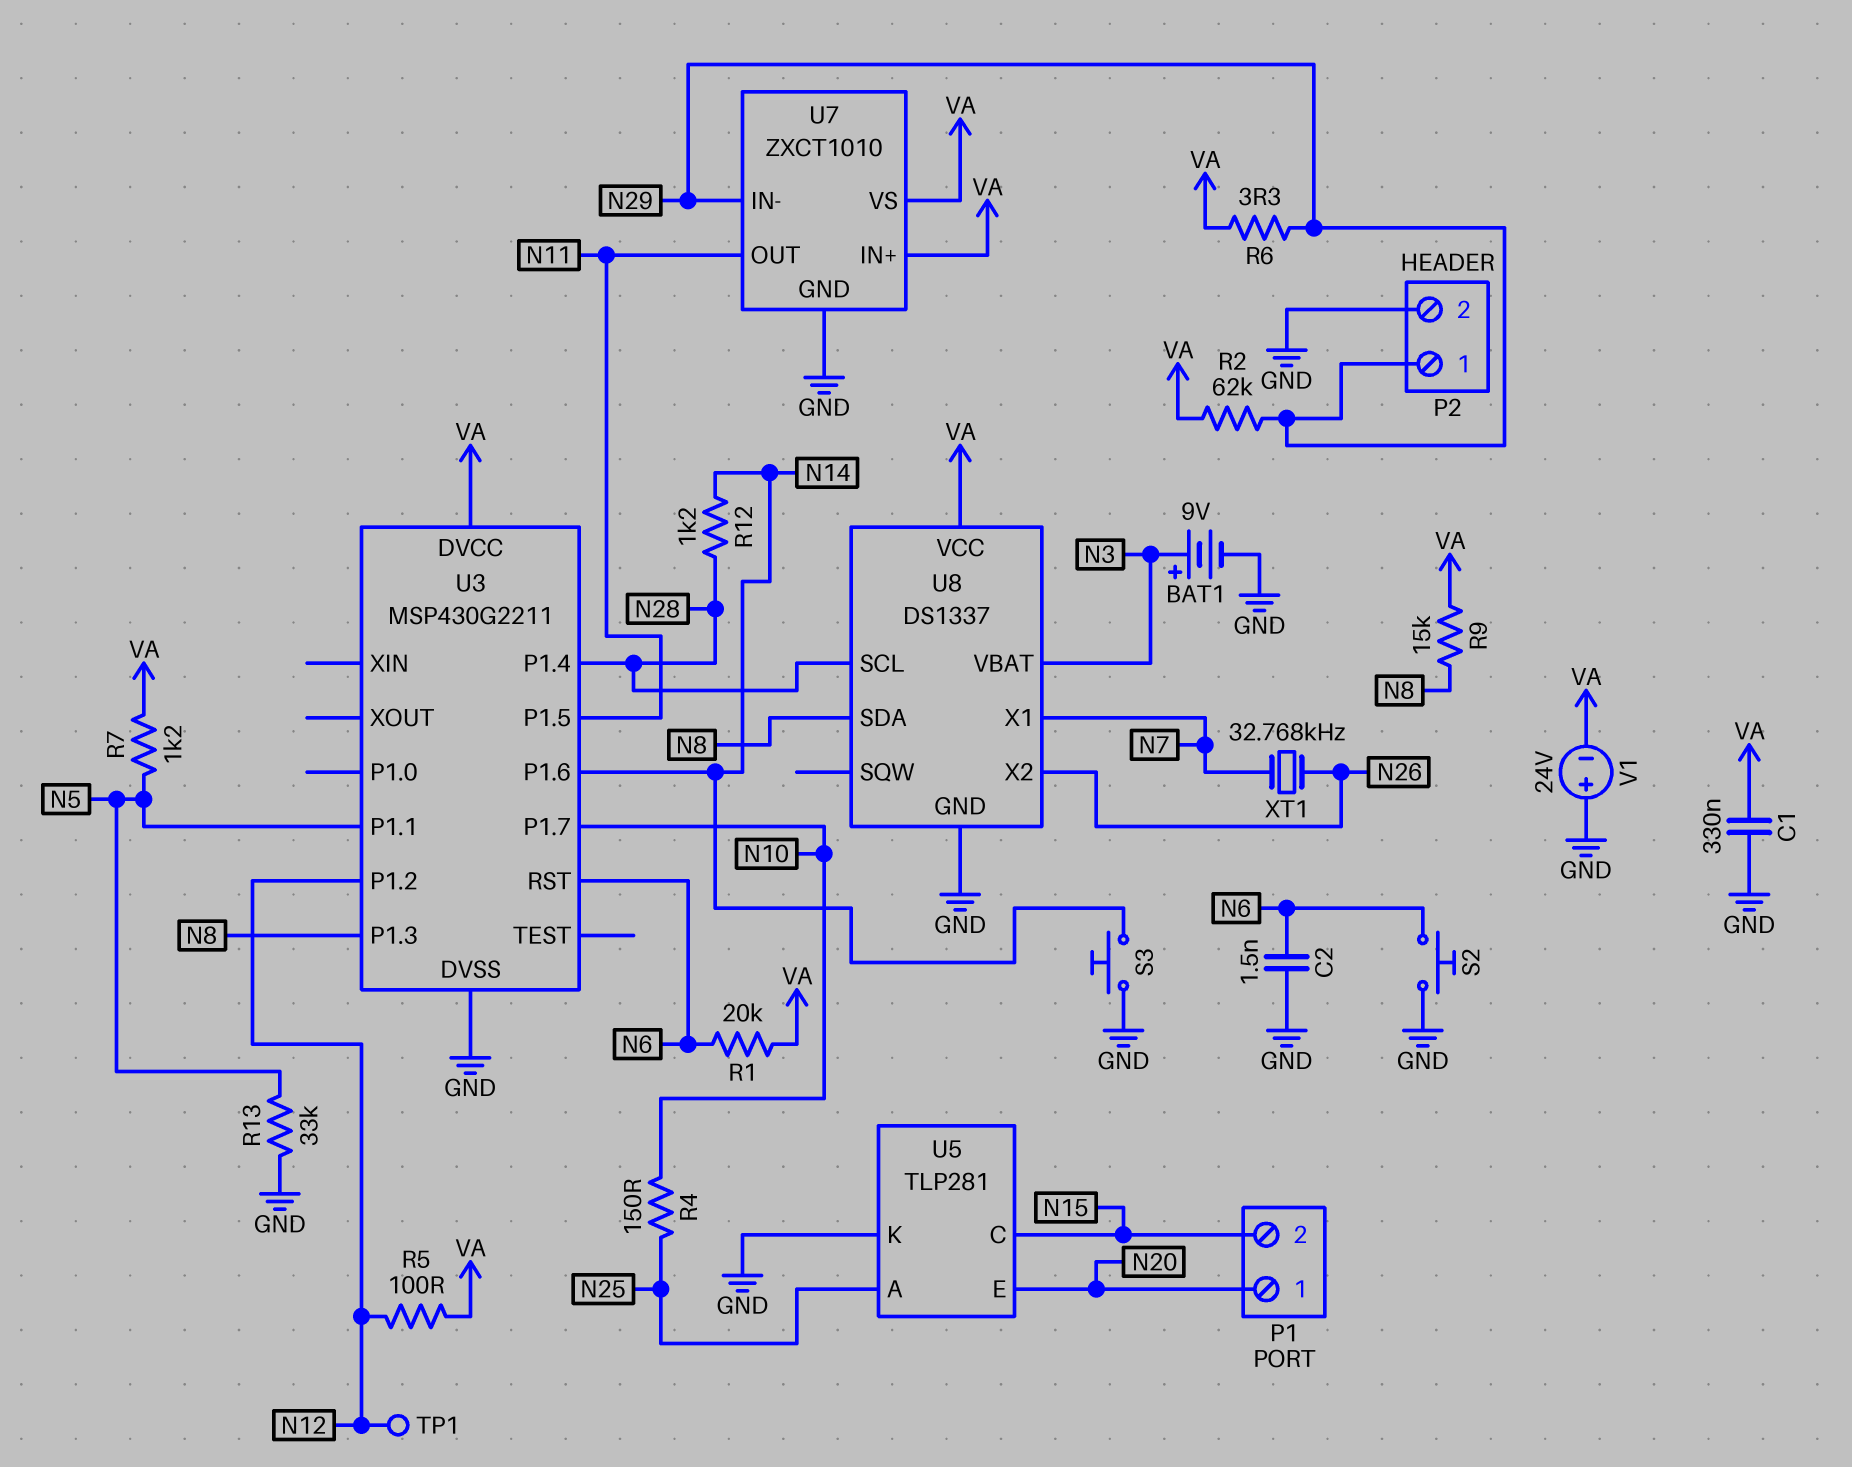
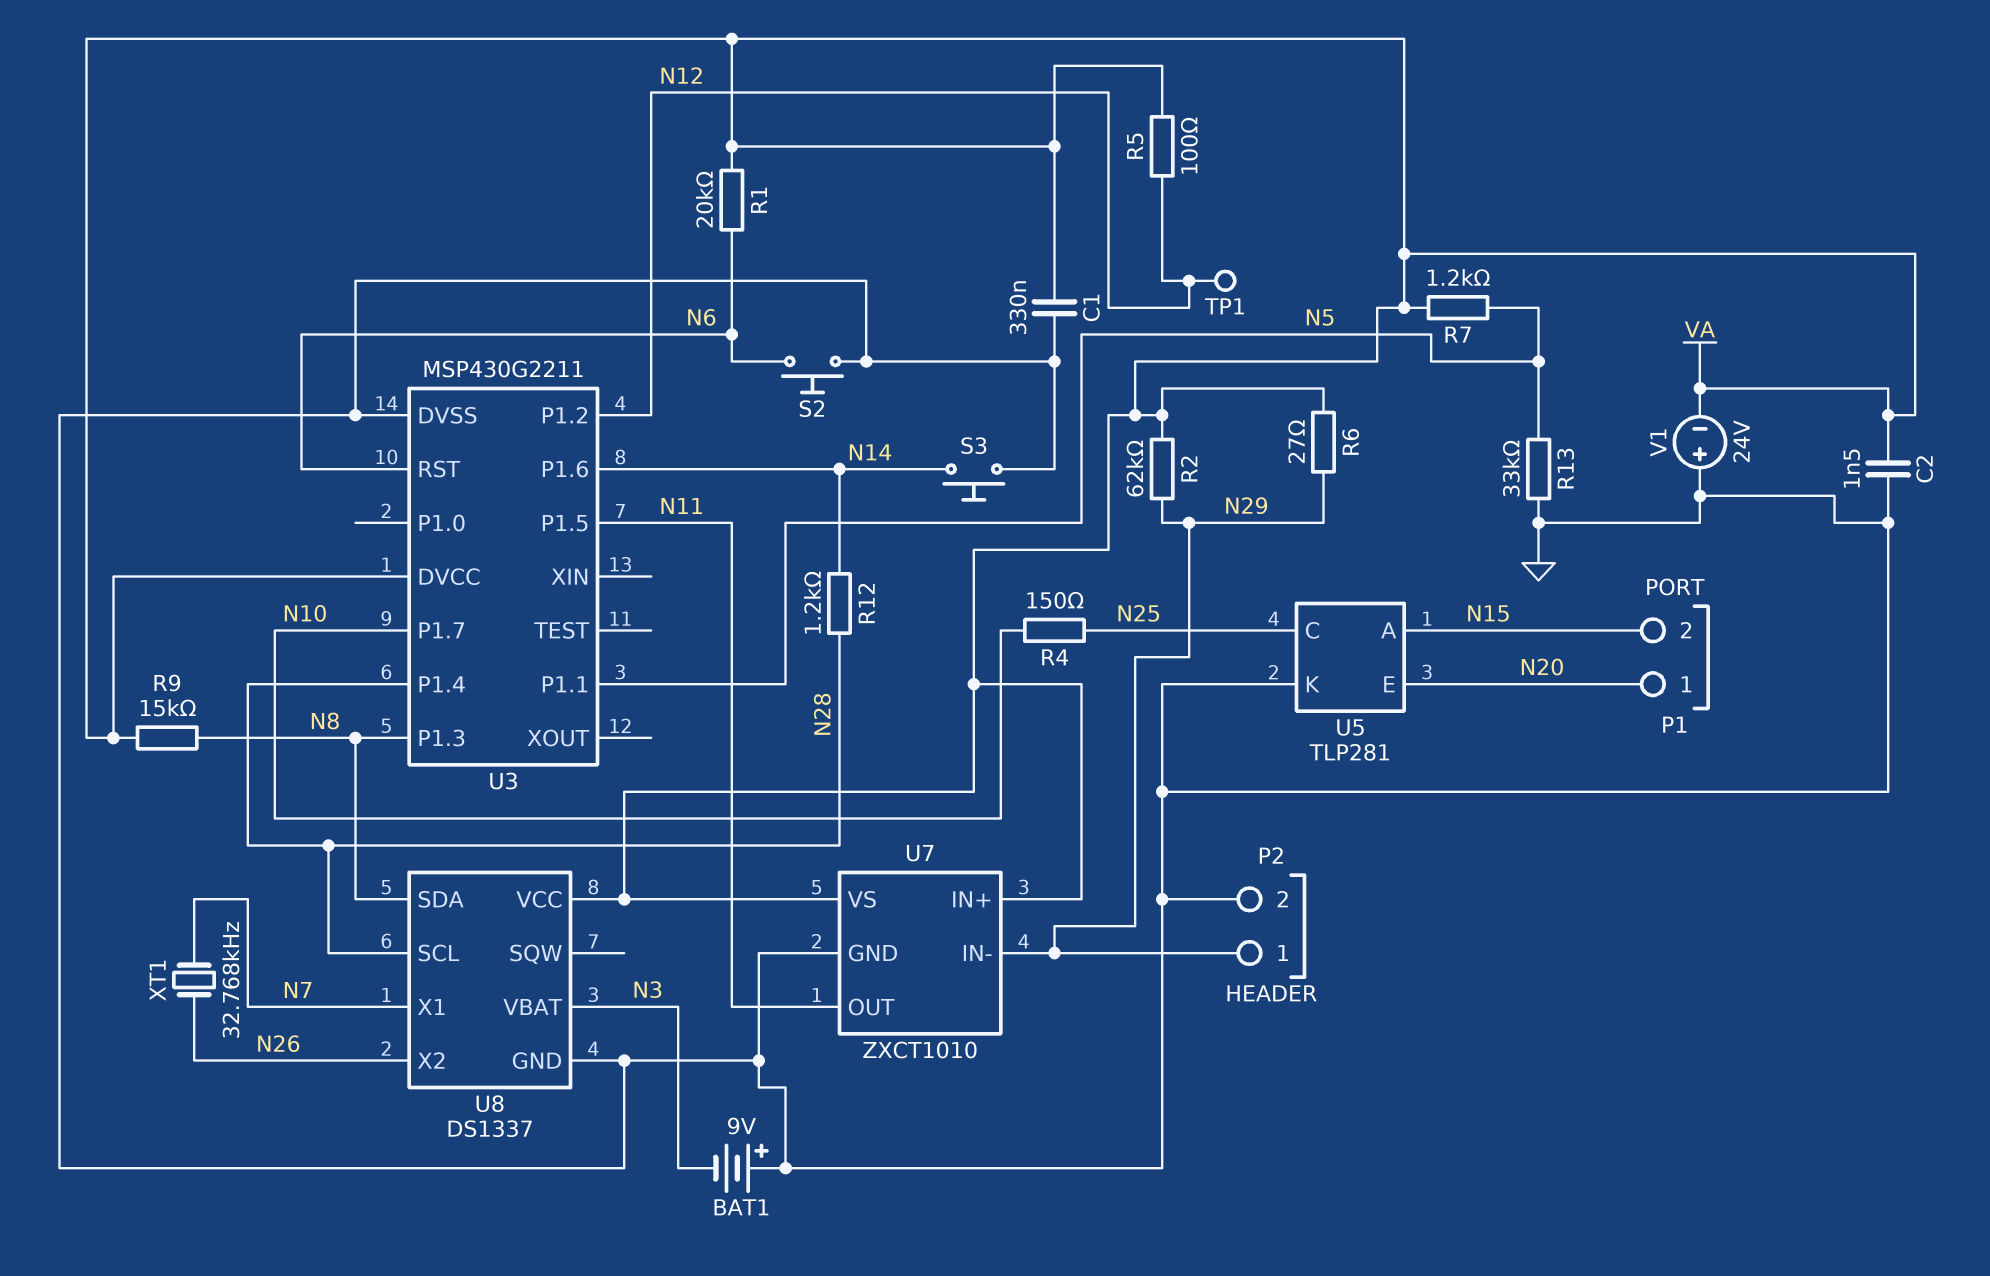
BAT1: 9V (plus N3, minus GND) -> 9V (plus GND, minus N3)
C2: 1.5nF (GND, N6) -> 1.5nF (GND, VA)
R6: 3.3 (N29, VA) -> 27 (N29, VA)
U5 pin A: N25 -> N15
U5 pin C: N15 -> N25

